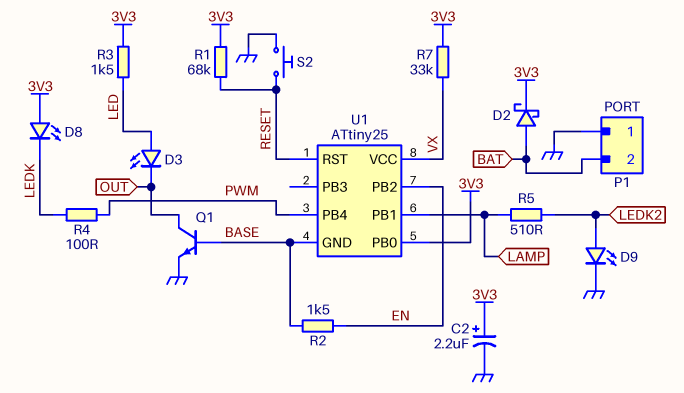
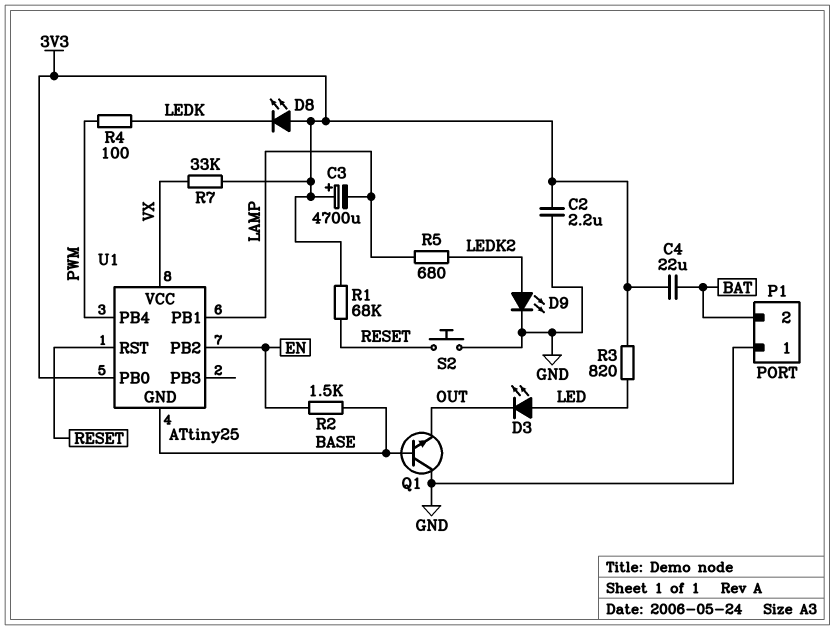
C2: 2.2uF (plus 3V3, minus GND) -> 2.2uF (3V3, GND)
C3: none -> 4700uF (plus 3V3, minus LAMP)
C4: none -> 22uF (3V3, BAT)
D2: schottky (A BAT, K 3V3) -> none
Q1: NPN (B BASE, C OUT, E GND) -> NPN (B BASE, C GND, E OUT)
R3: 1.5k (3V3, LED) -> 820 (3V3, LED)
R5: 510 (LAMP, LEDK2) -> 680 (LAMP, LEDK2)

